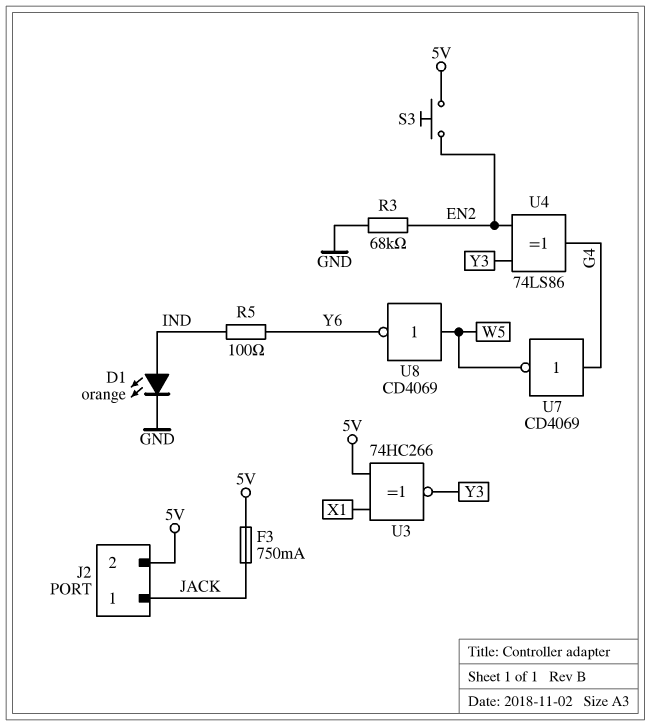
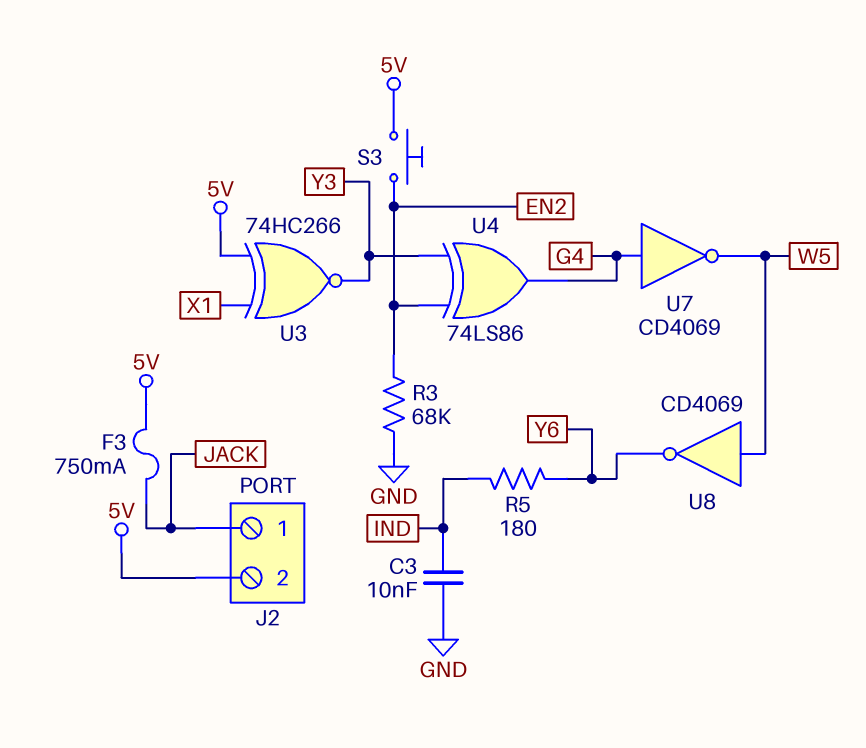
C3: none -> 10nF (GND, IND)
D1: LED orange (A IND, K GND) -> none
R5: 100 (IND, Y6) -> 180 (IND, Y6)

